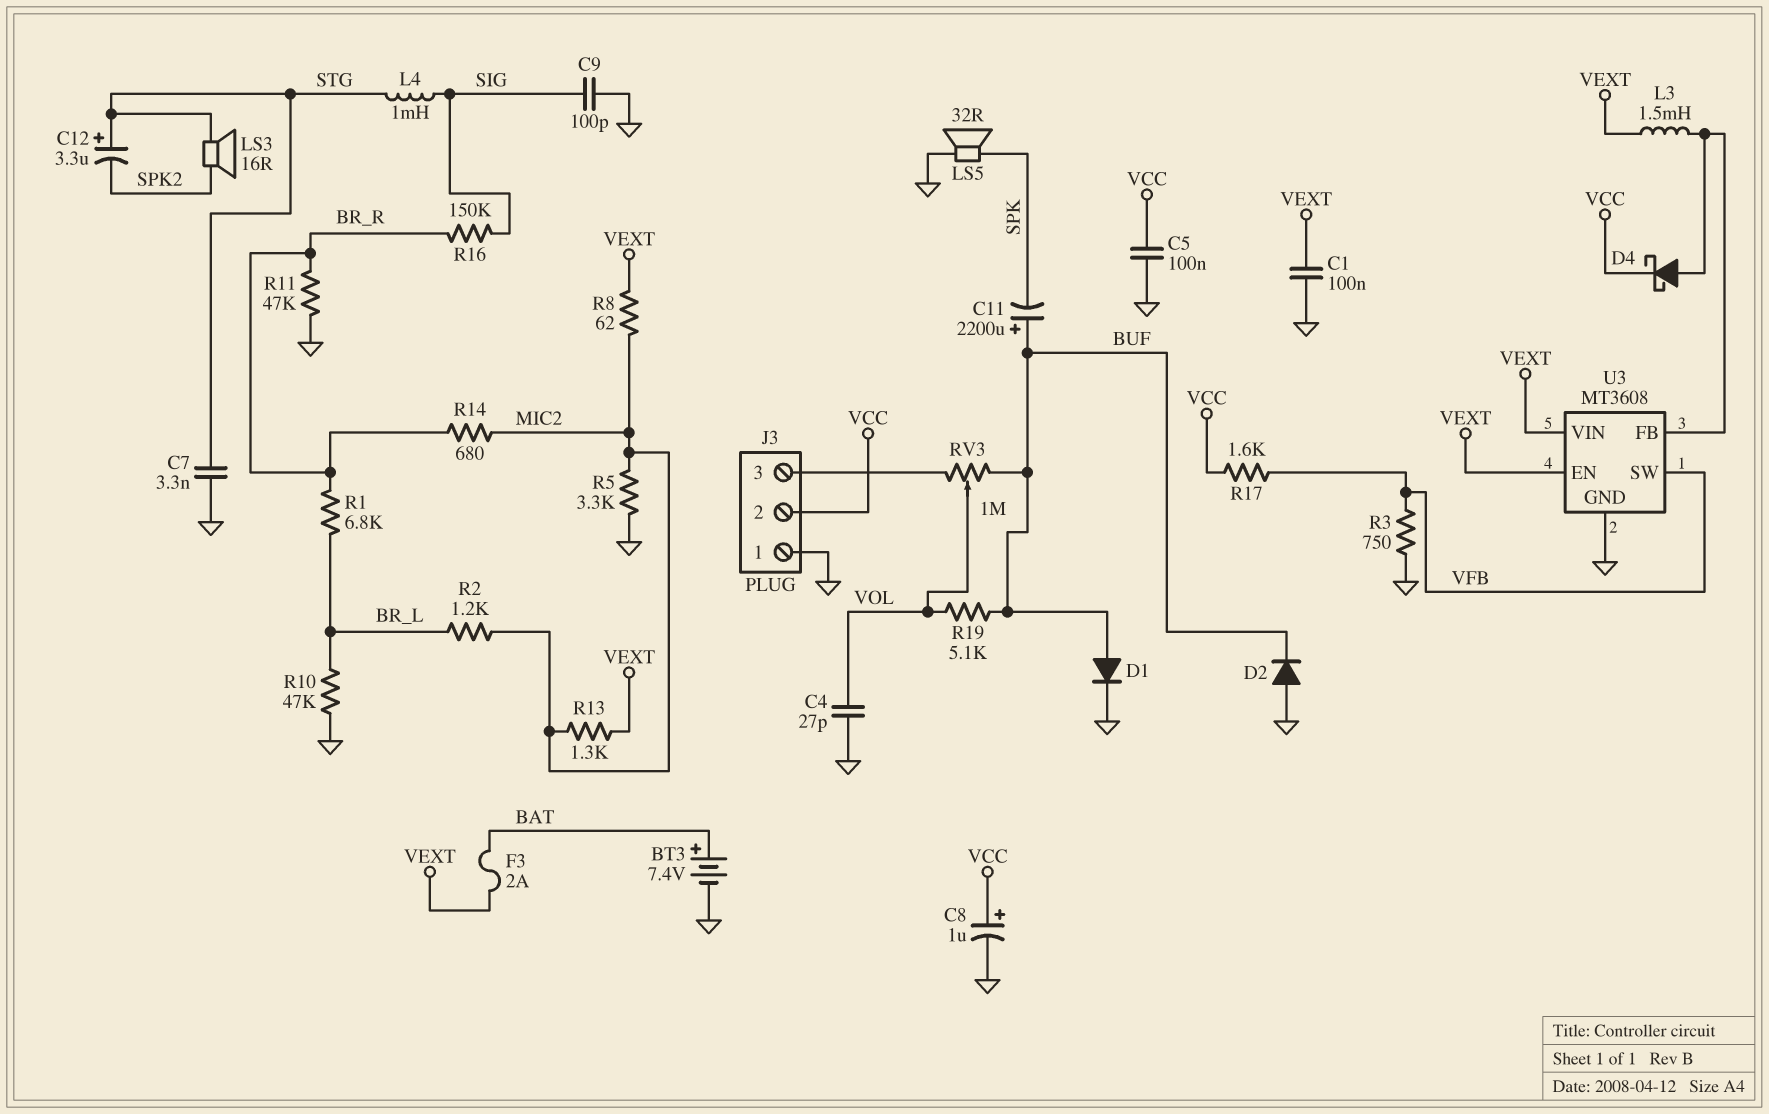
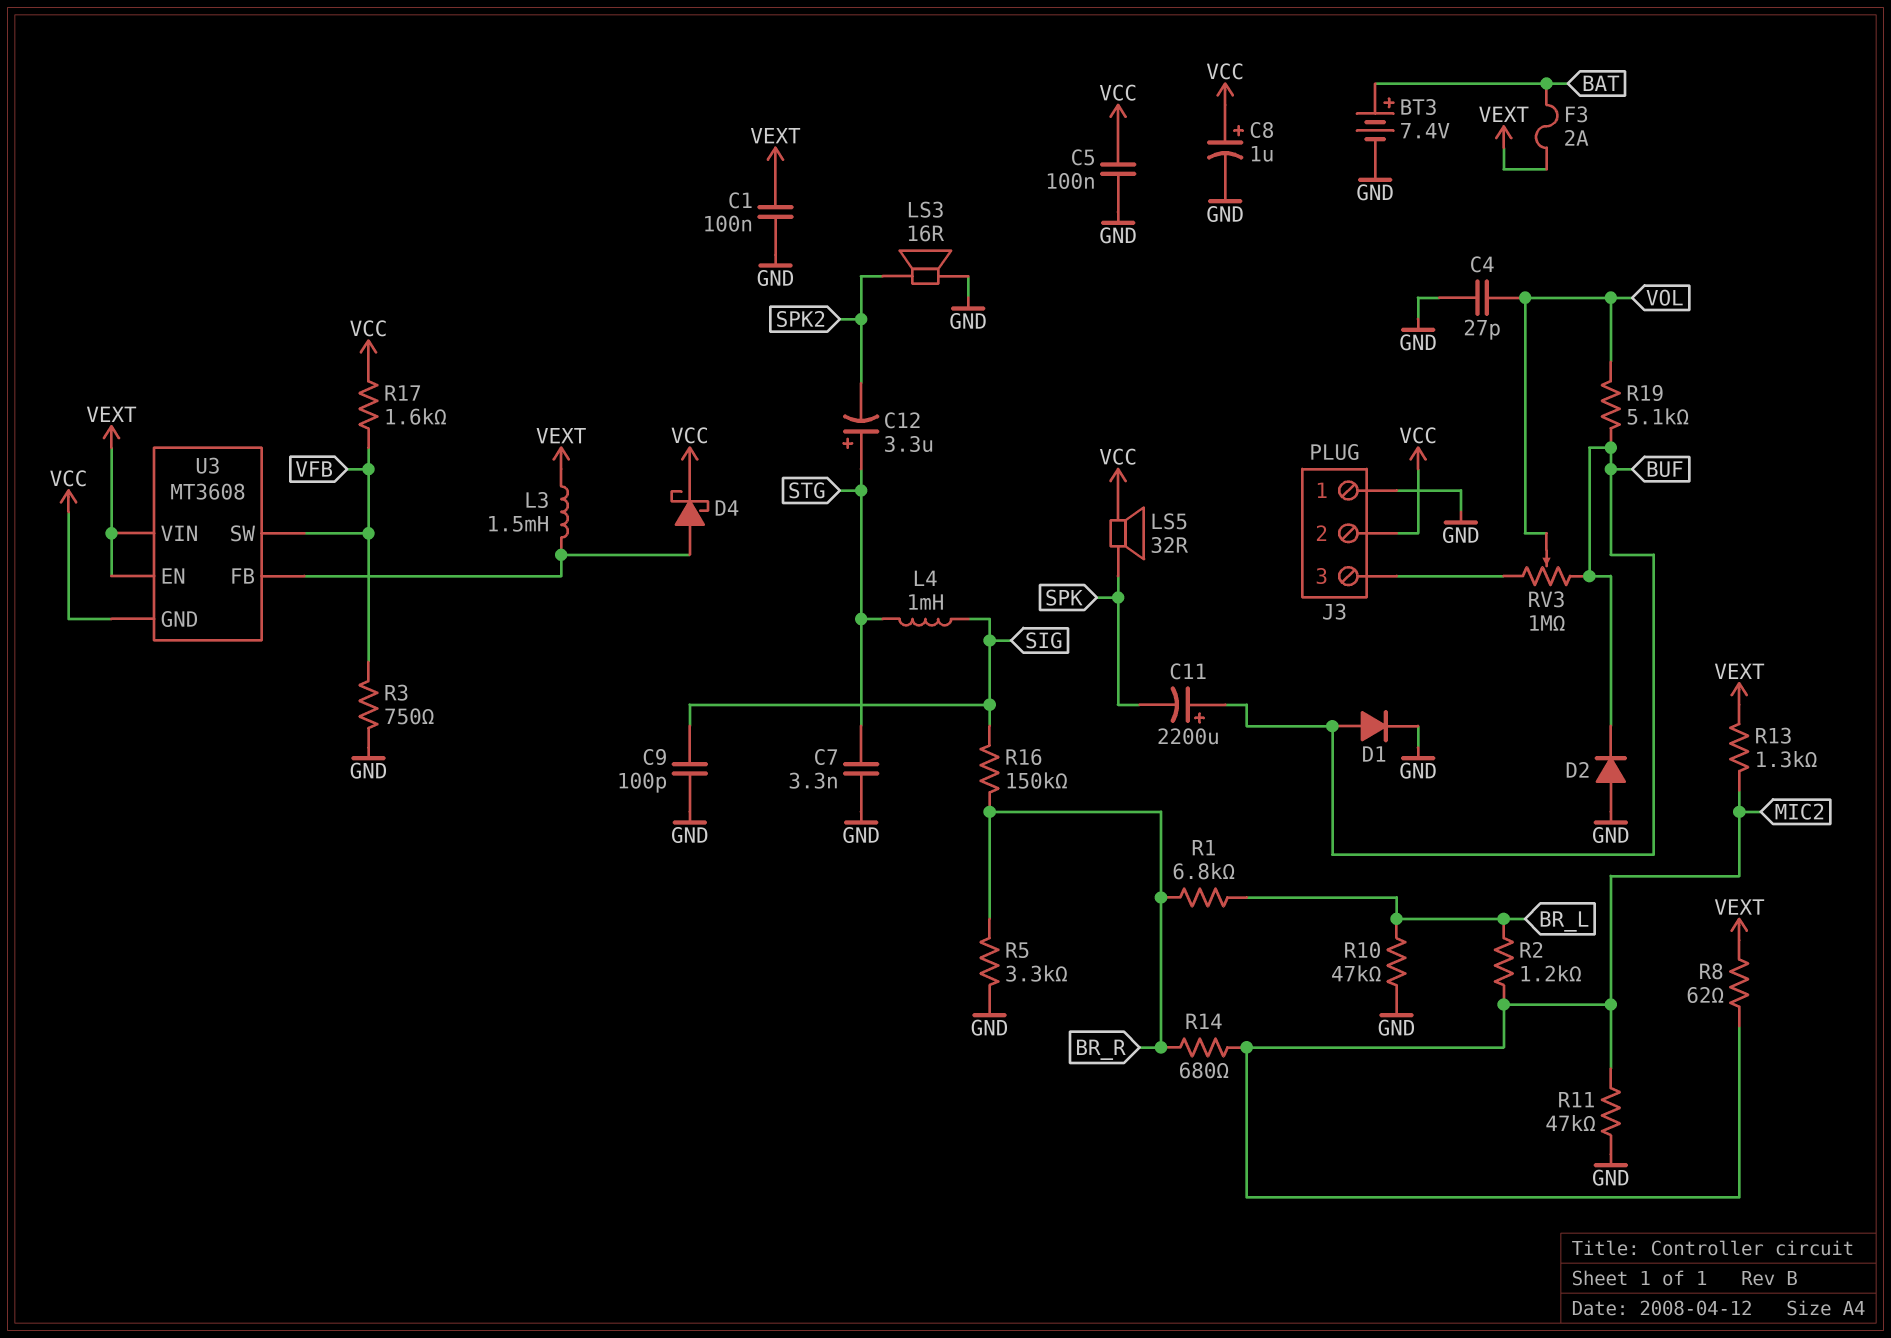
LS3: speaker 16R (SPK2, STG) -> speaker 16R (GND, SPK2)
LS5: speaker 32R (GND, SPK) -> speaker 32R (SPK, VCC)
R5: 3.3k (GND, MIC2) -> 3.3k (BR_R, GND)
R11: 47k (BR_R, GND) -> 47k (GND, MIC2)
U3 pin GND: GND -> VCC

